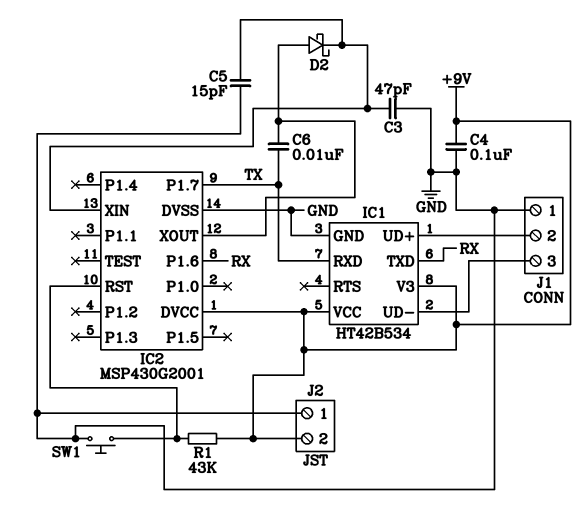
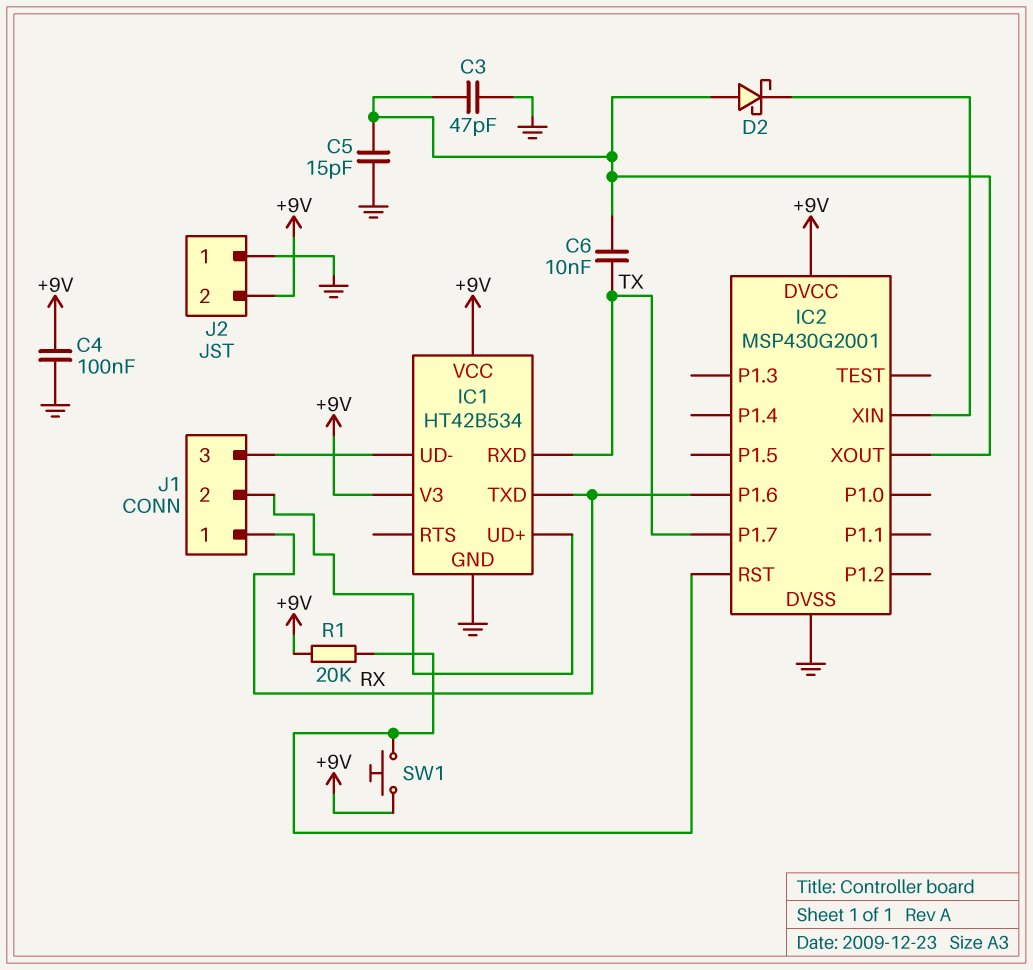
C3: 47pF (GND, IC2/XIN) -> 47pF (GND, IC2/XOUT)
C5: 15pF (GND, IC2/XIN) -> 15pF (GND, IC2/XOUT)
J1 pin 1: GND -> RX
R1: 43k (+9V, IC2/RST) -> 20k (+9V, IC2/RST)
SW1: button (GND, IC2/RST) -> button (+9V, IC2/RST)

